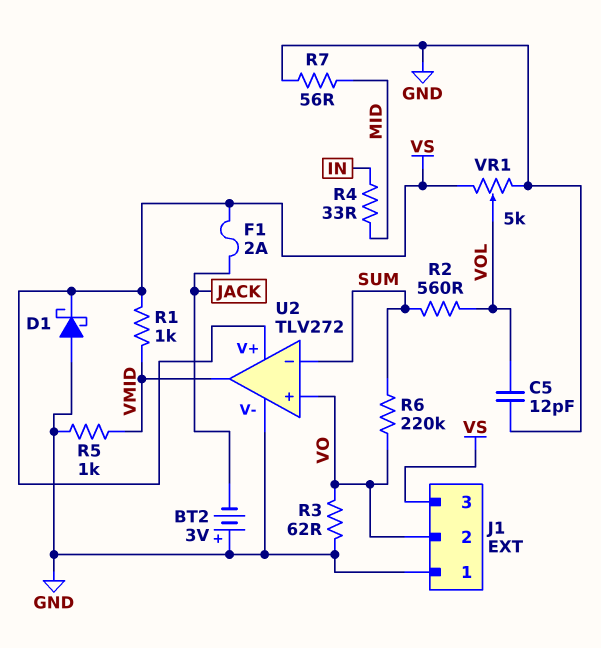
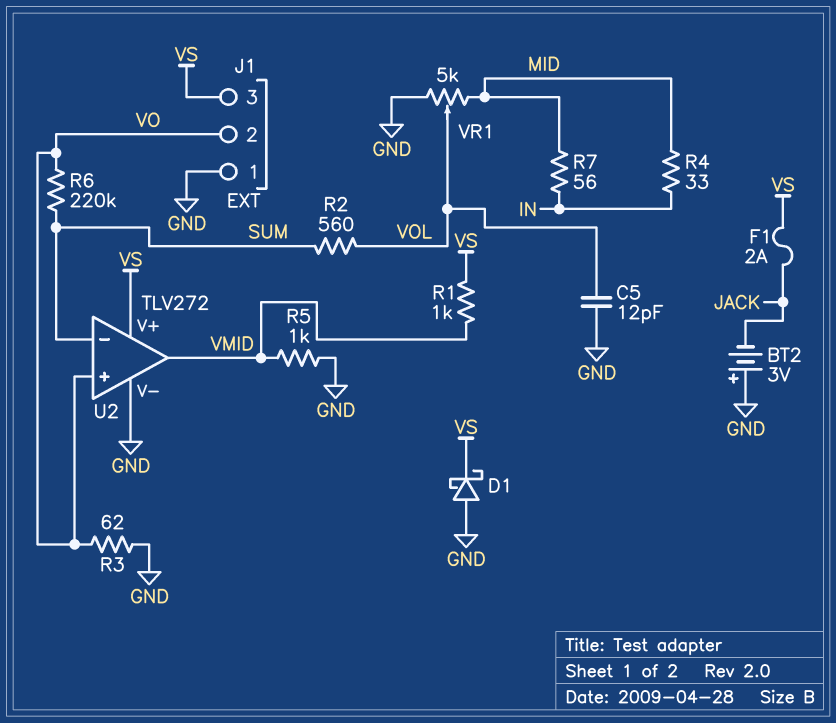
R7: 56 (GND, MID) -> 56 (IN, MID)
VR1: 5k (GND, VS, wiper VOL) -> 5k (GND, MID, wiper VOL)

